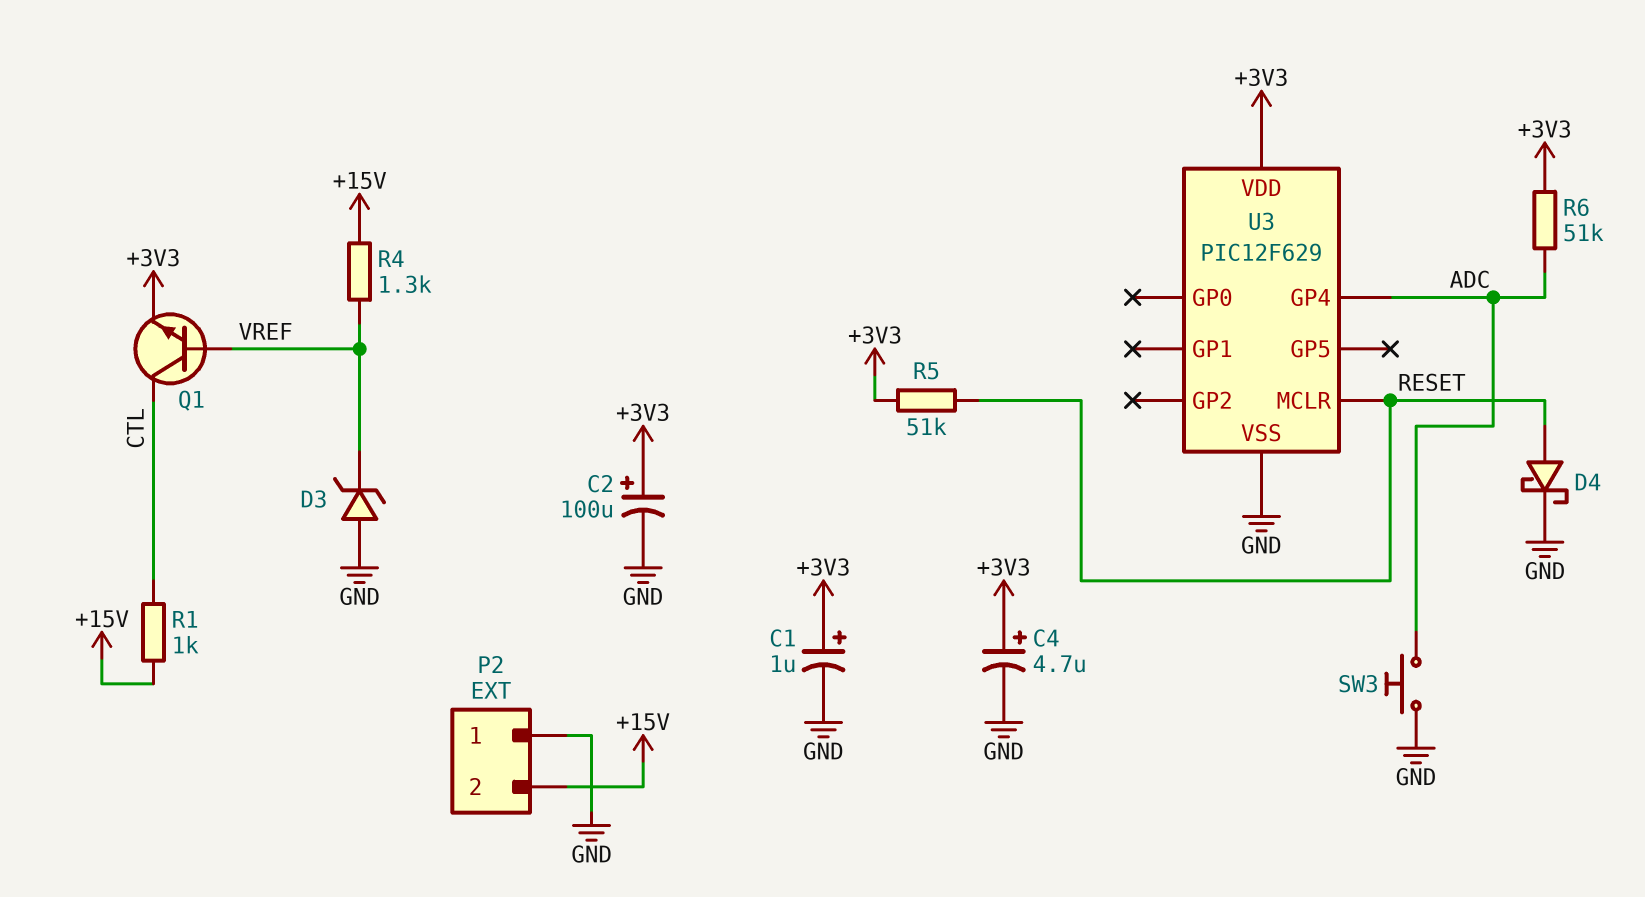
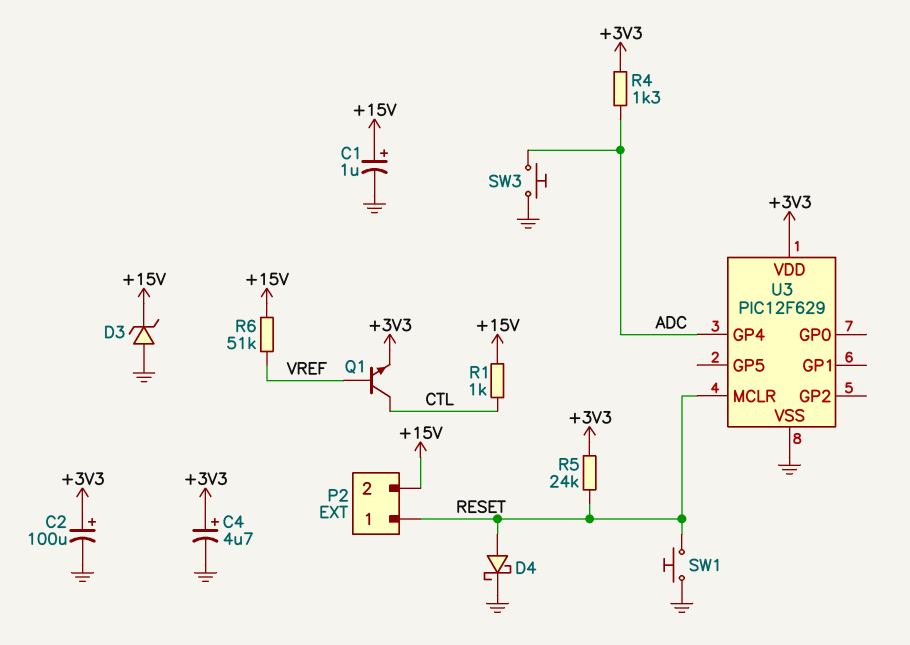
C1: 1uF (plus +3V3, minus GND) -> 1uF (plus +15V, minus GND)
D3: zener (A GND, K VREF) -> zener (A GND, K +15V)
P2 pin 1: GND -> RESET
R4: 1.3k (+15V, VREF) -> 1.3k (+3V3, ADC)
R5: 51k (+3V3, RESET) -> 24k (+3V3, RESET)
R6: 51k (+3V3, ADC) -> 51k (+15V, VREF)
SW1: none -> button (GND, RESET)

